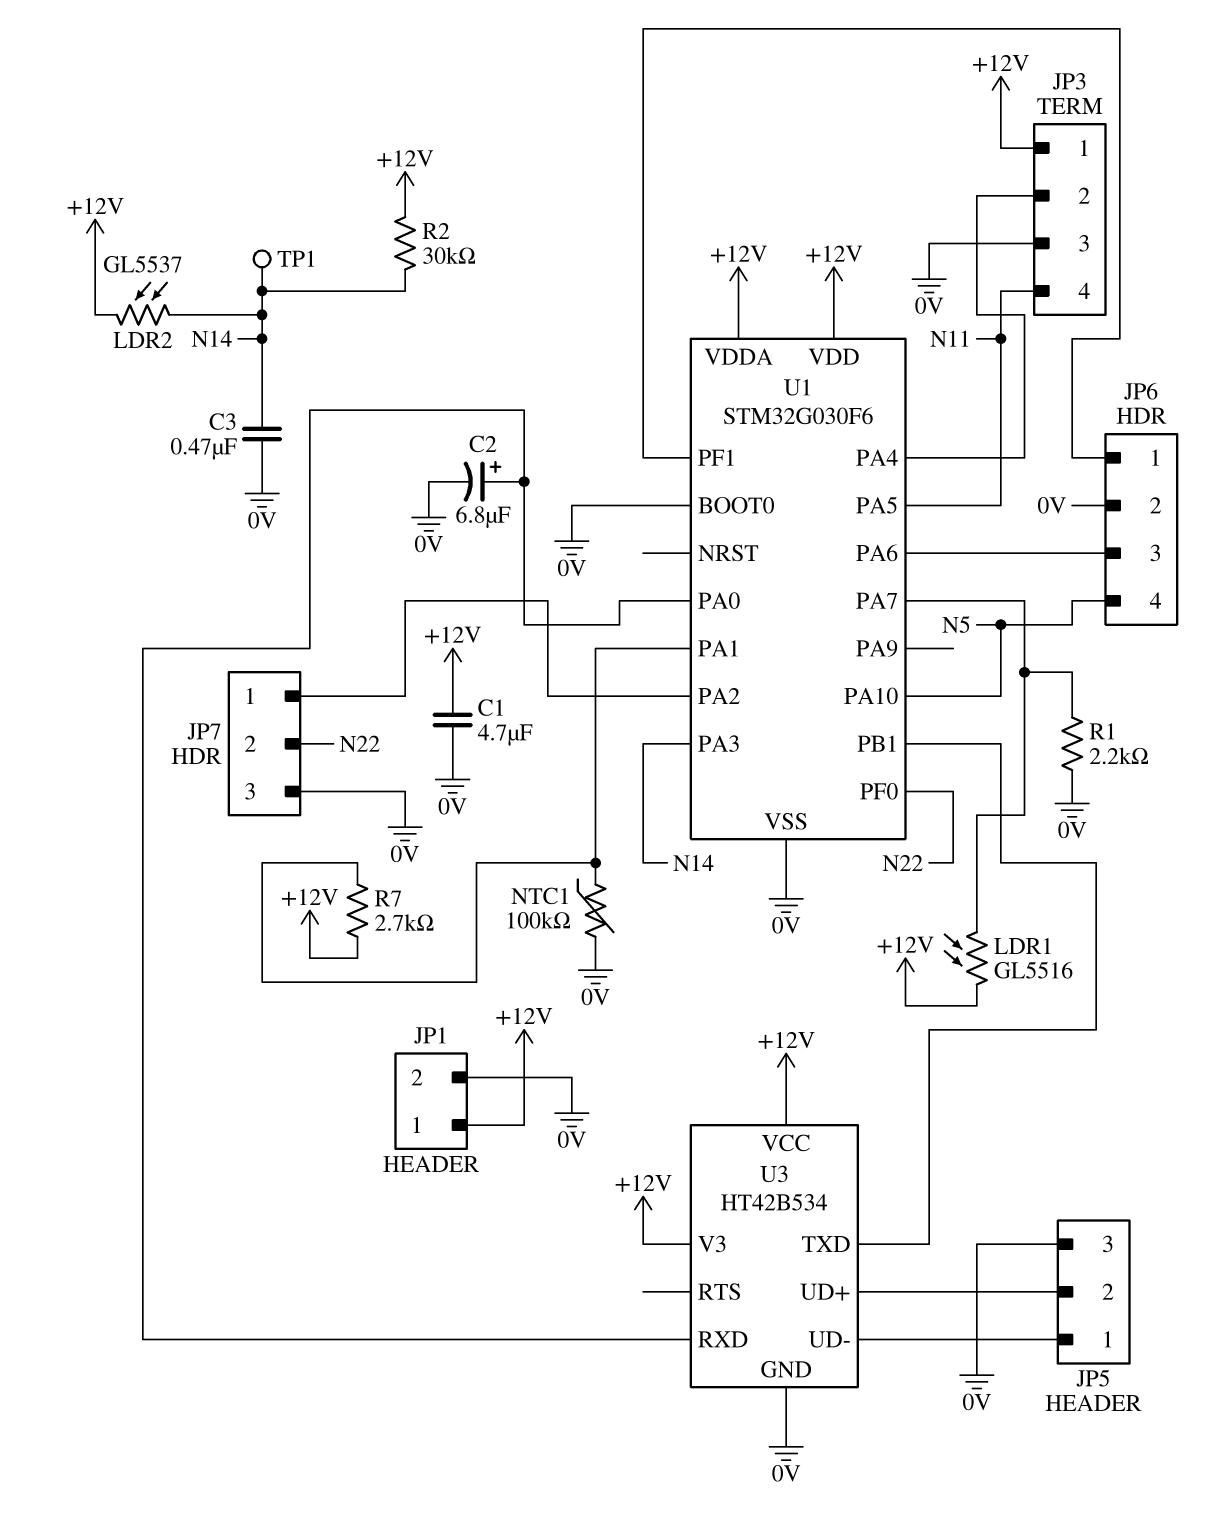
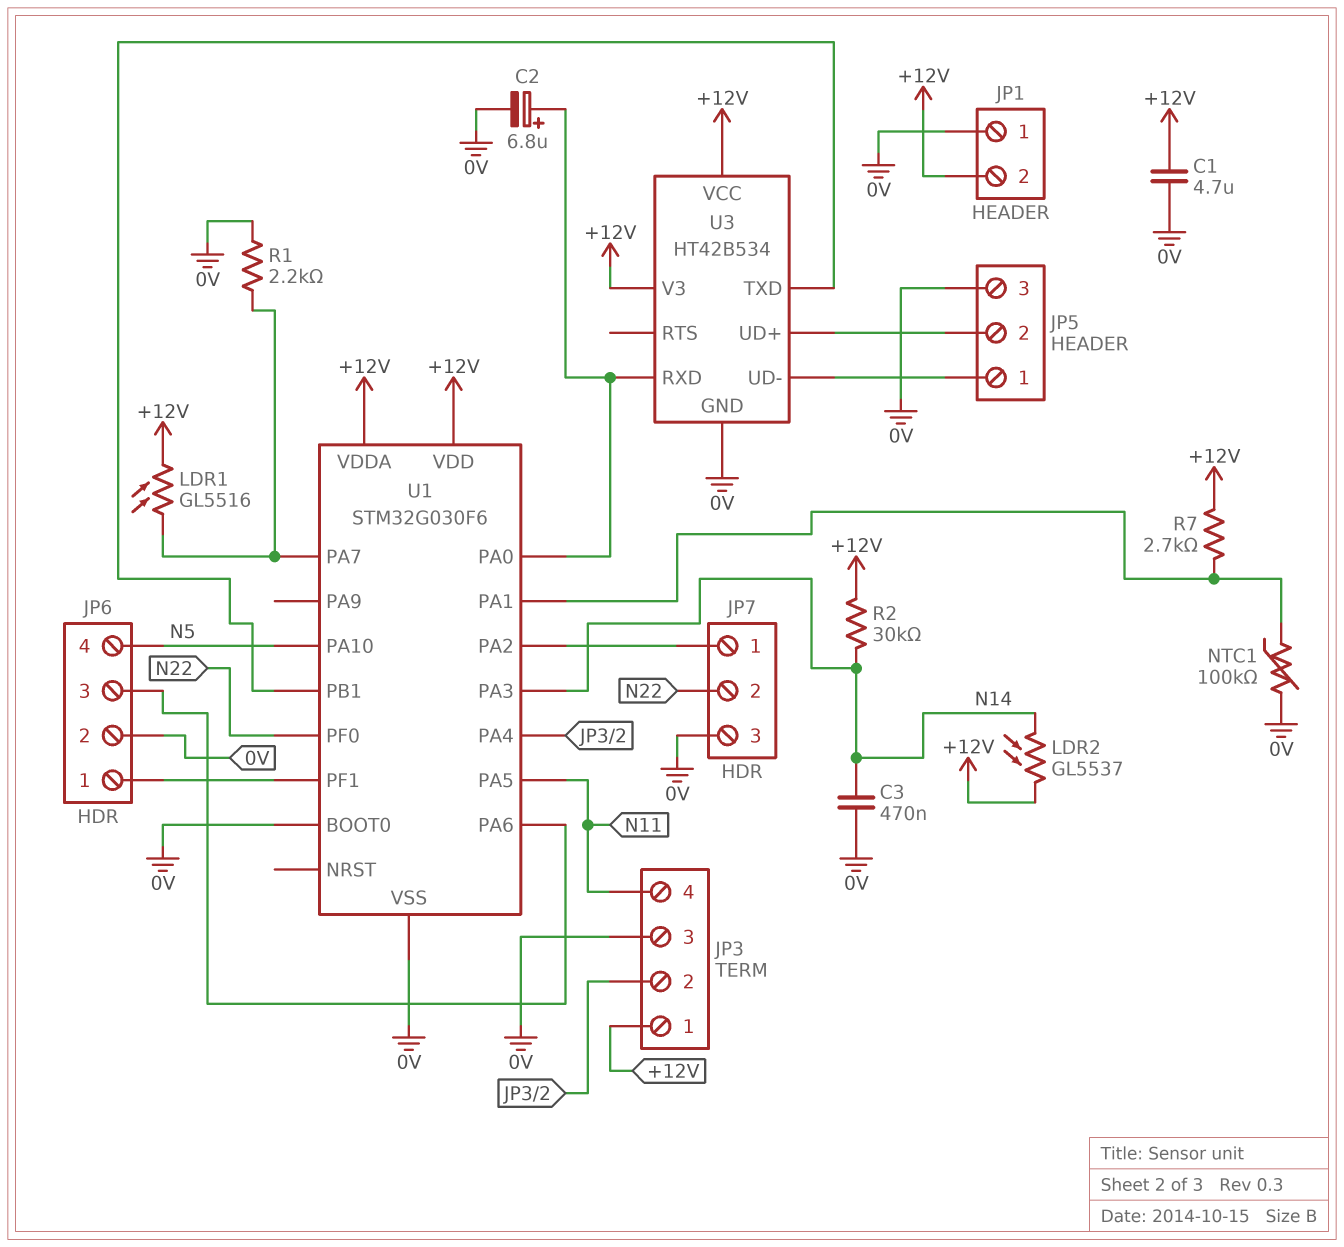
JP1 pin 1: +12V -> 0V
JP1 pin 2: 0V -> +12V
TP1: test point (N14) -> none

